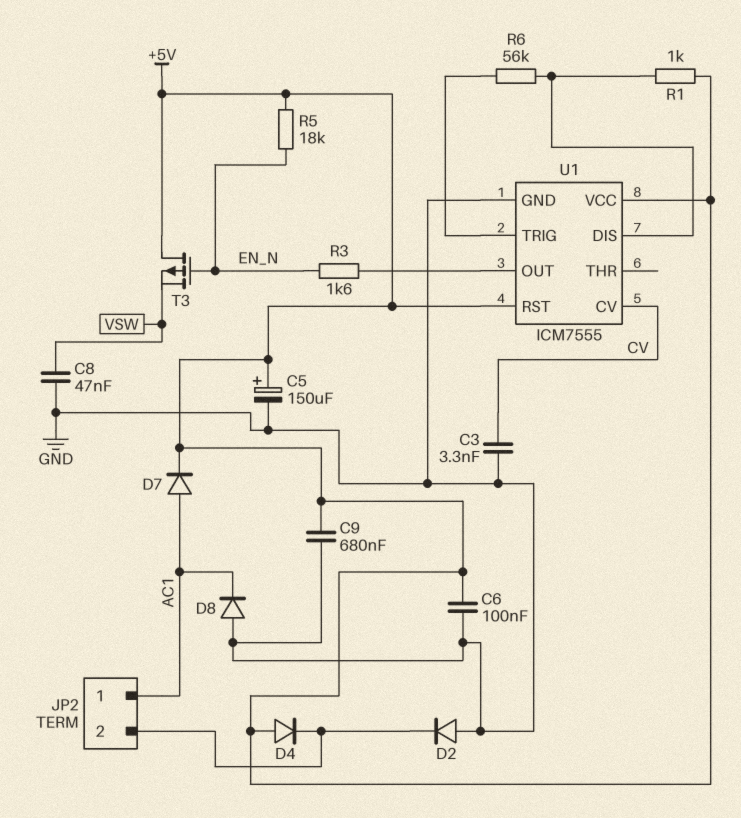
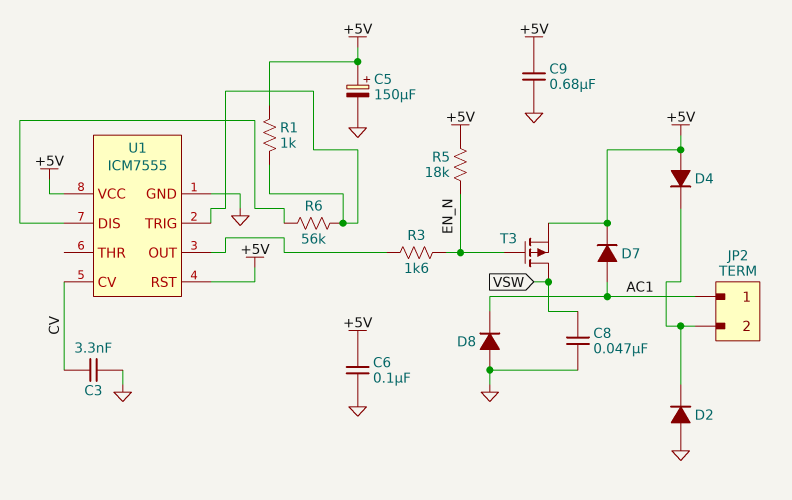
R1: 1k (+5V, U1/DIS) -> 1k (+5V, U1/TRIG)
T3: PMOS (G EN_N, D +5V, S VSW) -> PMOS (G EN_N, D VSW, S +5V)

